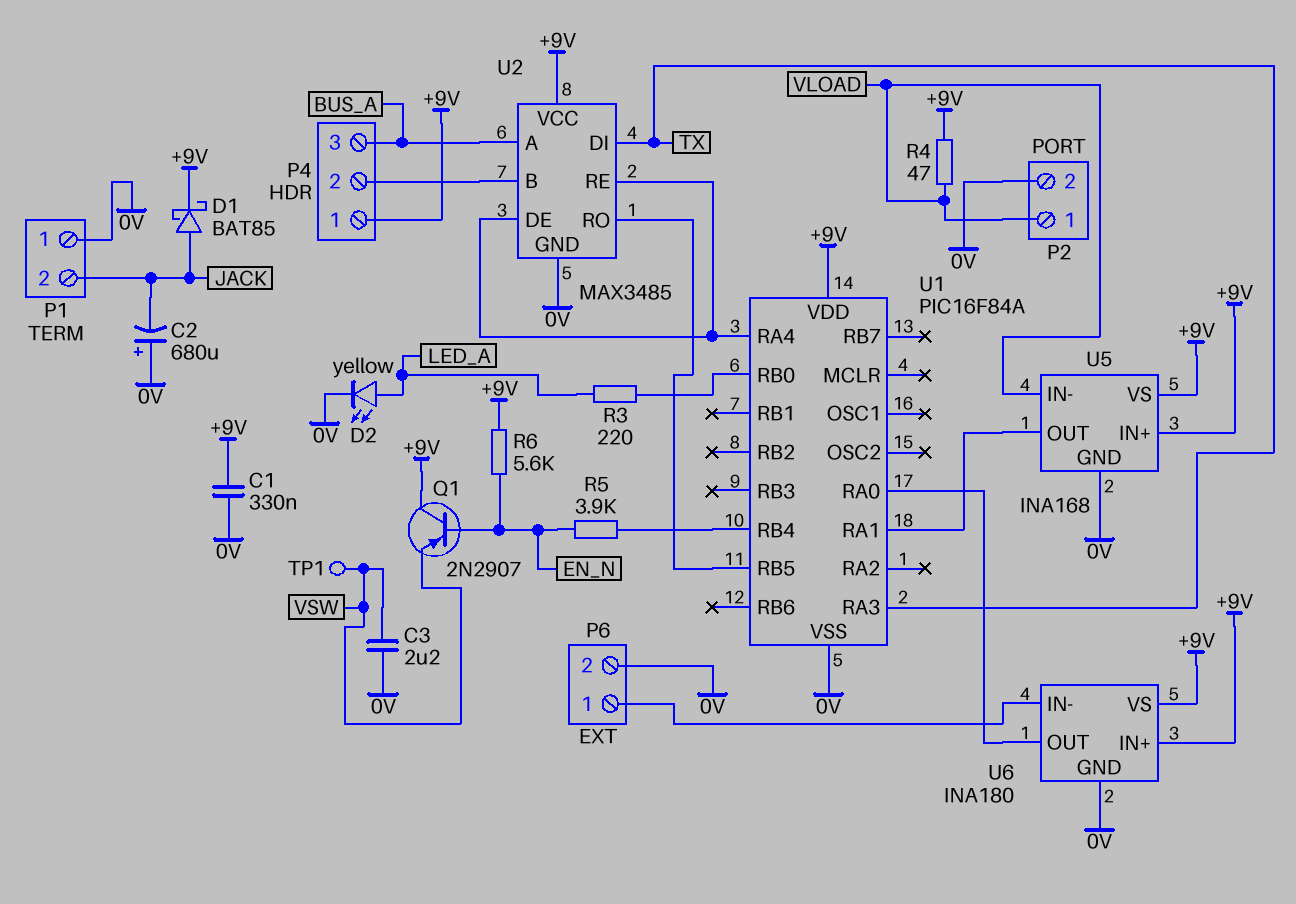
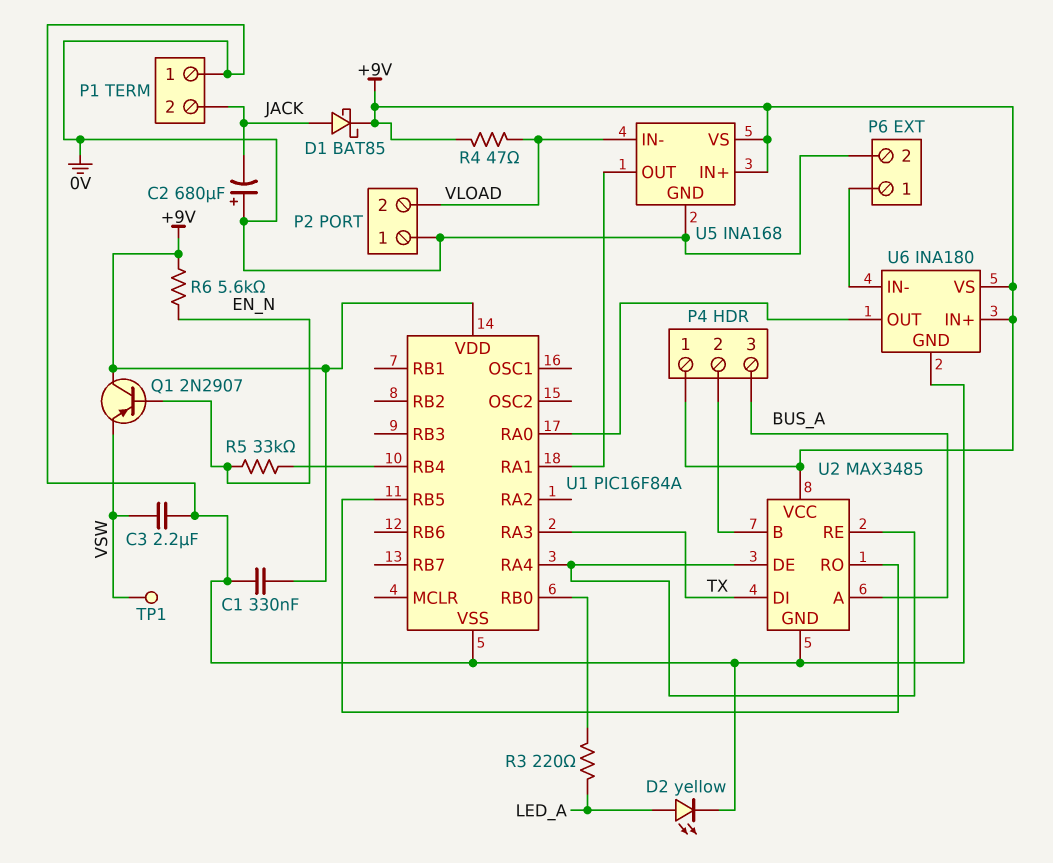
P2 pin 1: VLOAD -> 0V
P2 pin 2: 0V -> VLOAD
R5: 3.9k (EN_N, U1/RB4) -> 33k (EN_N, U1/RB4)

